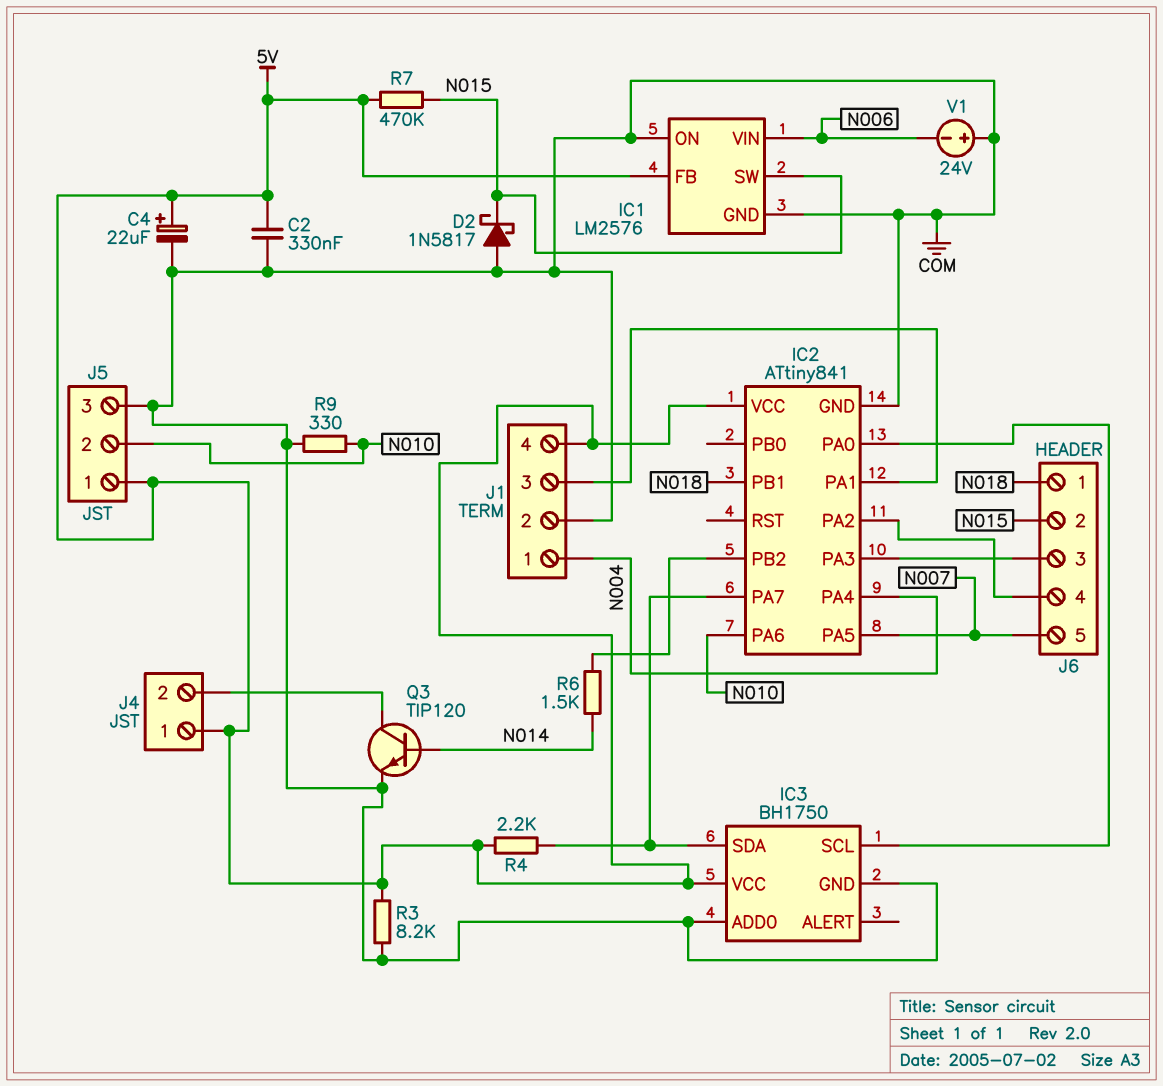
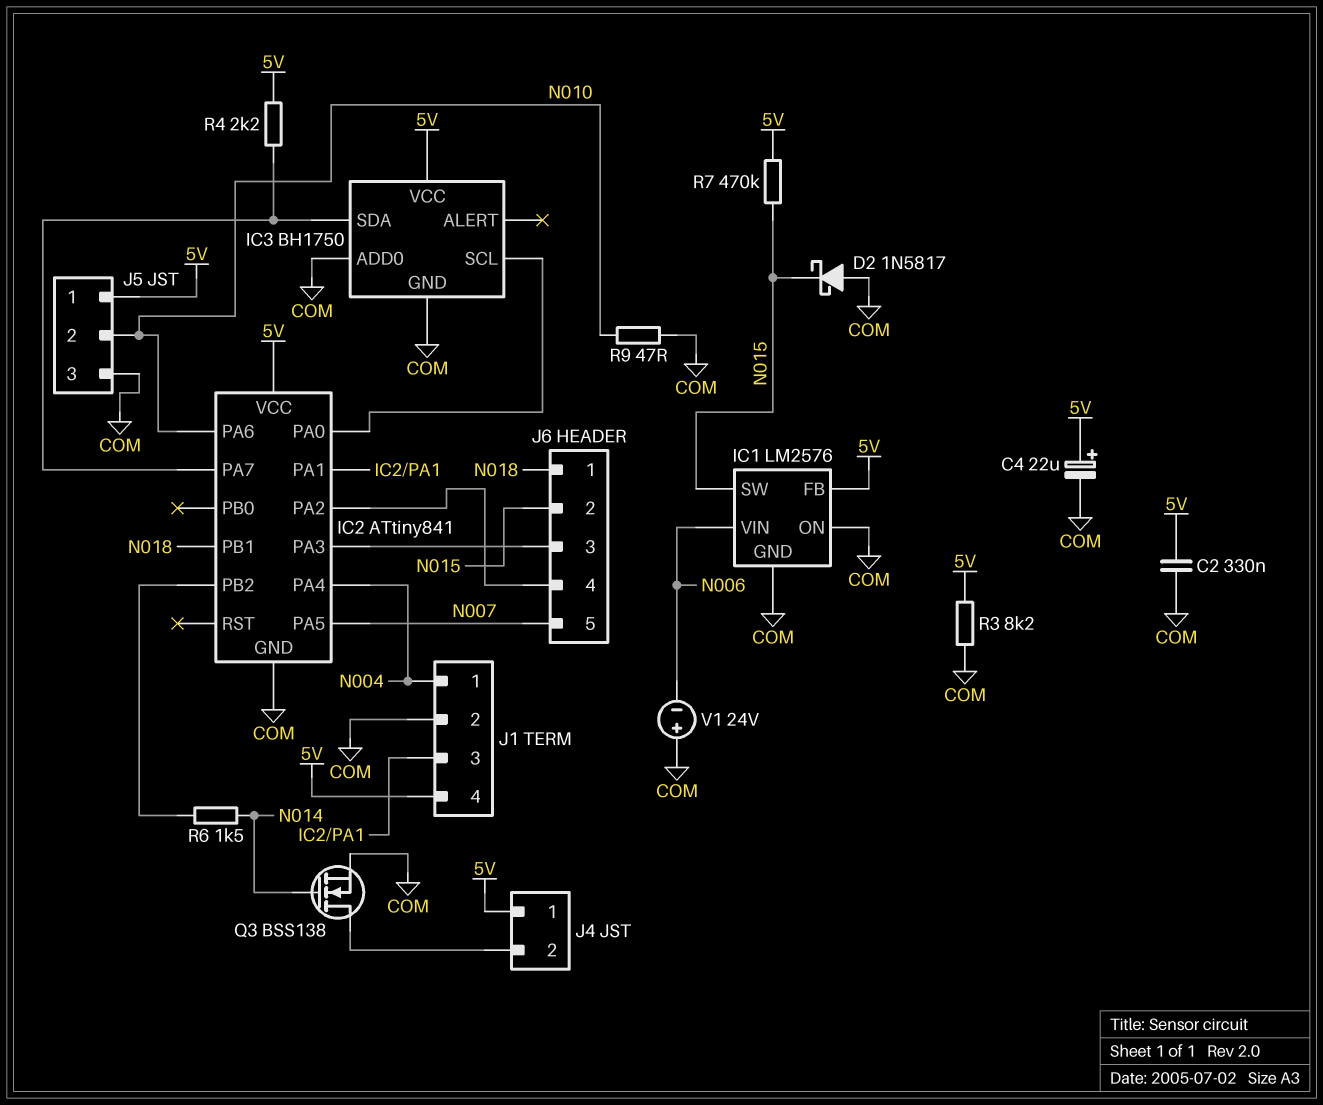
Q3: NPN TIP120 (B N014, C J4/2, E COM) -> NMOS BSS138 (G N014, D J4/2, S COM)
R9: 330 (COM, N010) -> 47 (COM, N010)

